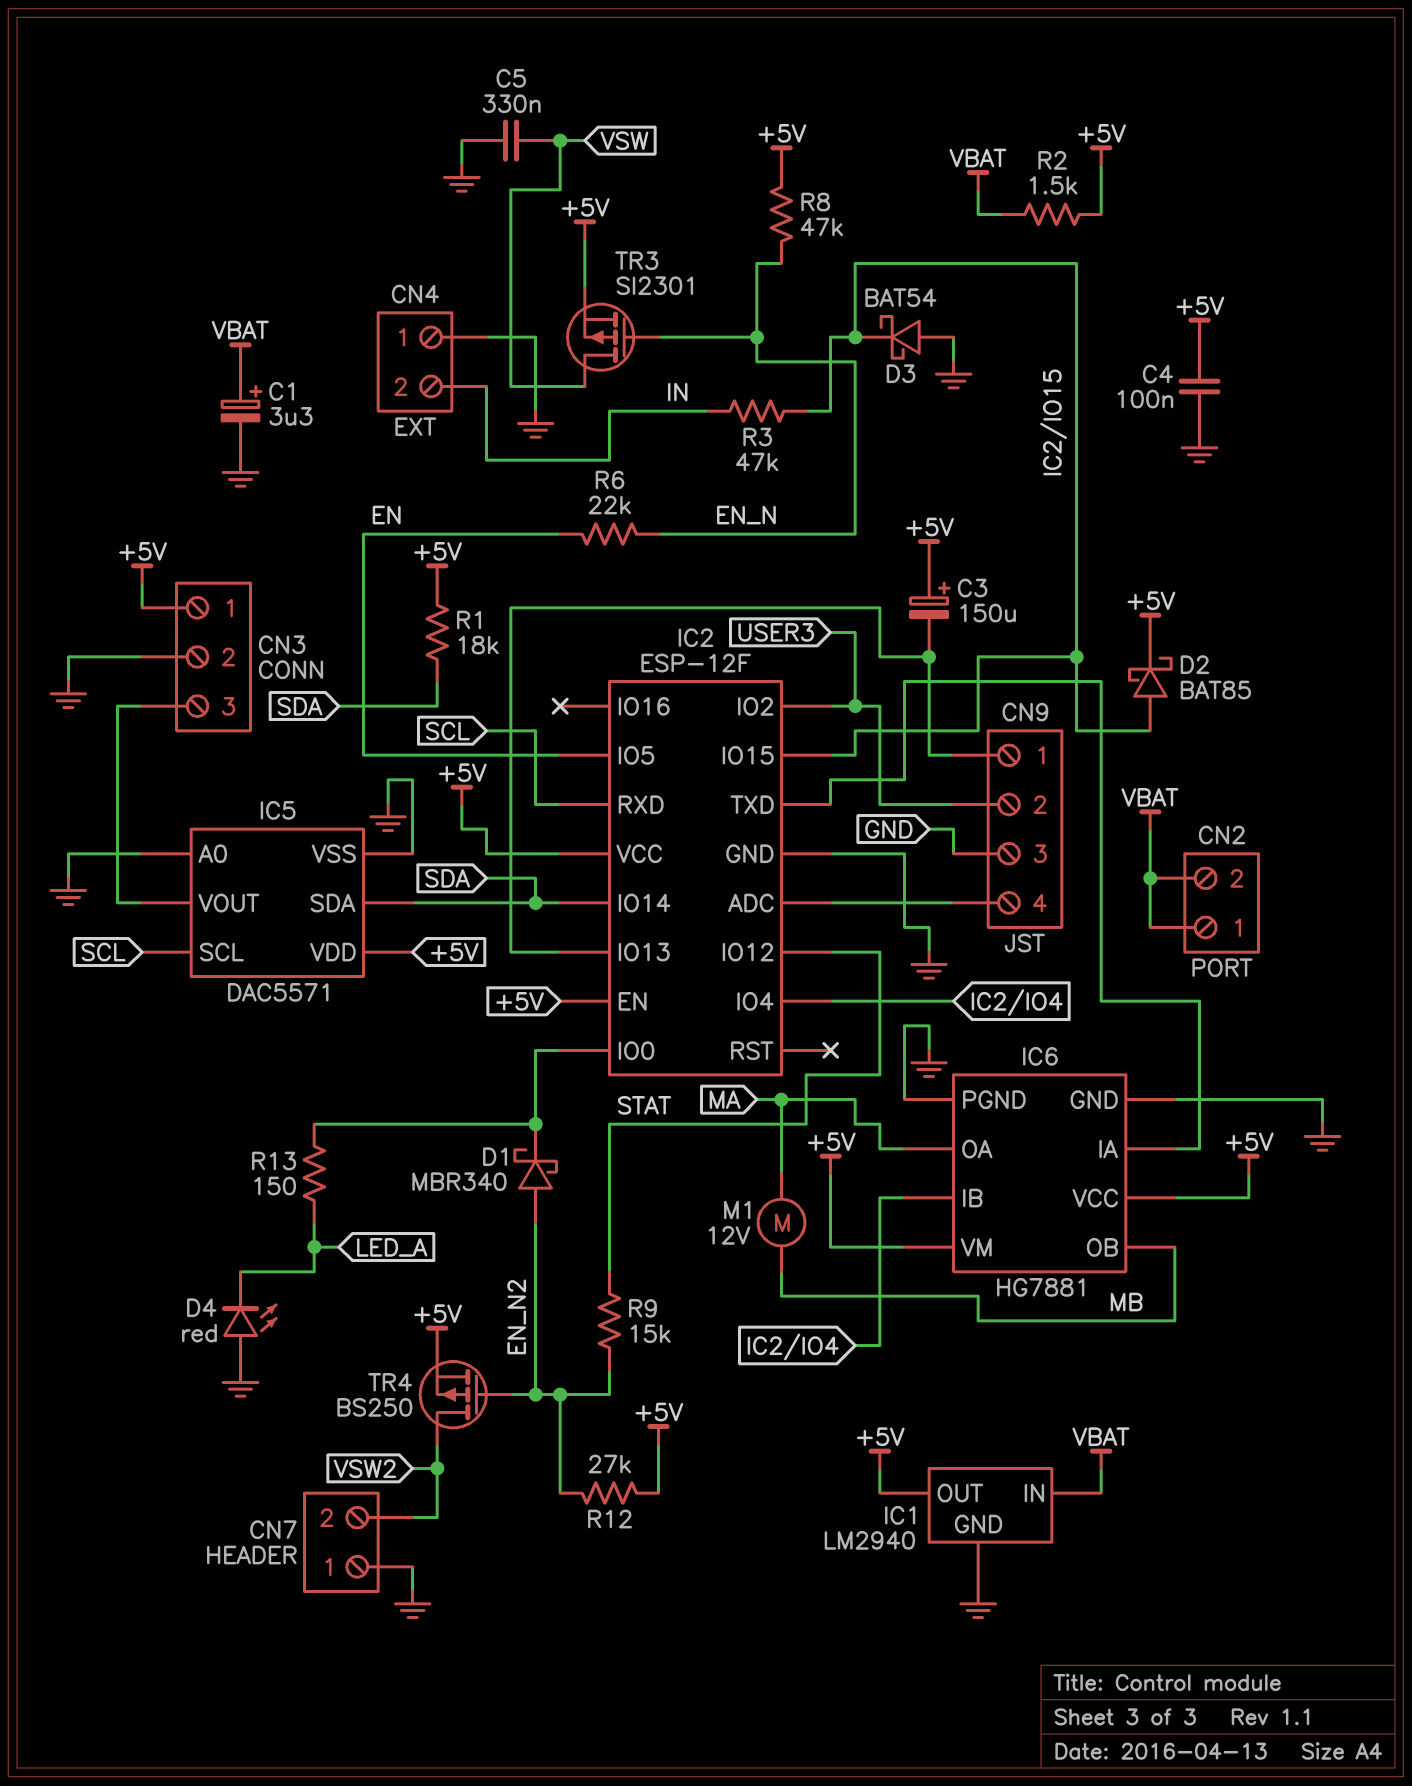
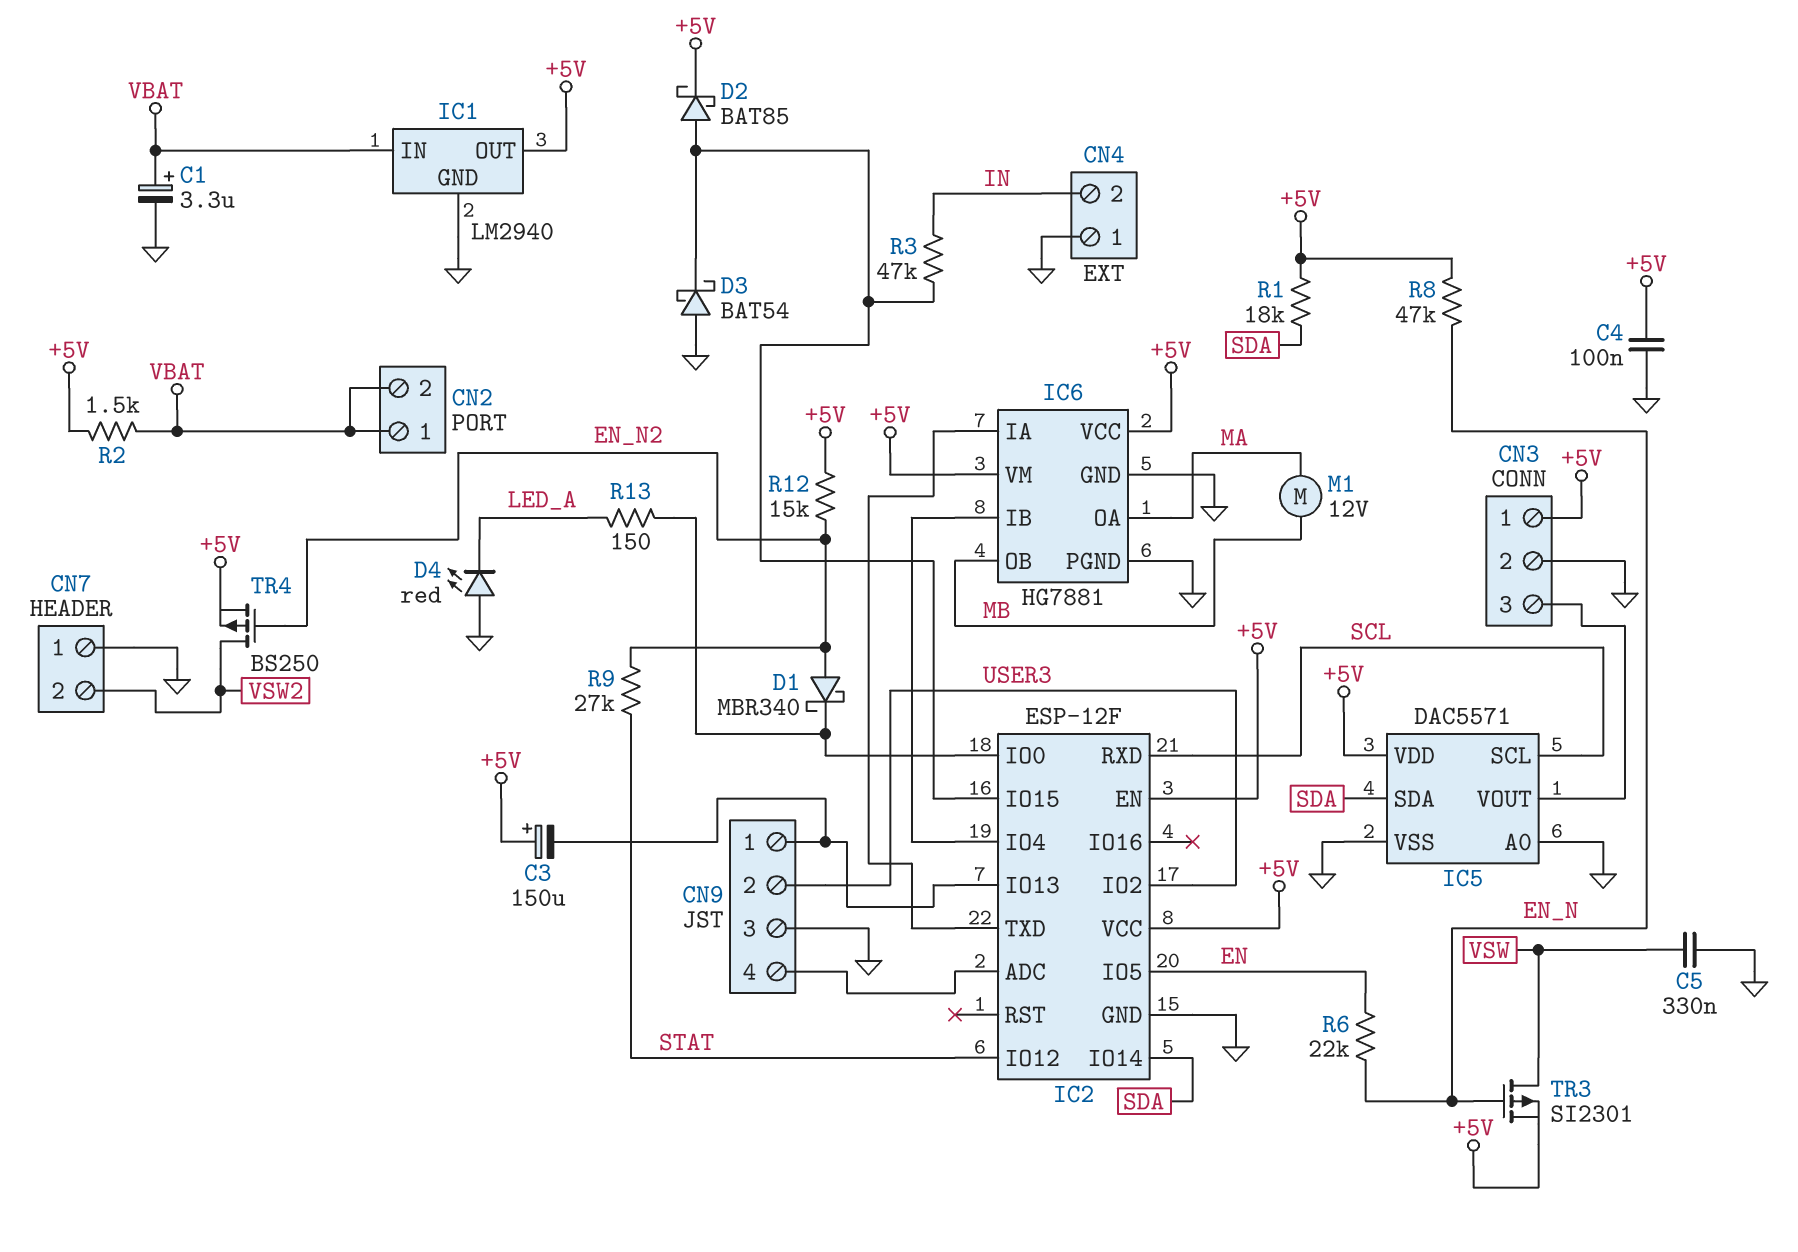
R9: 15k (EN_N2, STAT) -> 27k (EN_N2, STAT)
R12: 27k (+5V, EN_N2) -> 15k (+5V, EN_N2)

